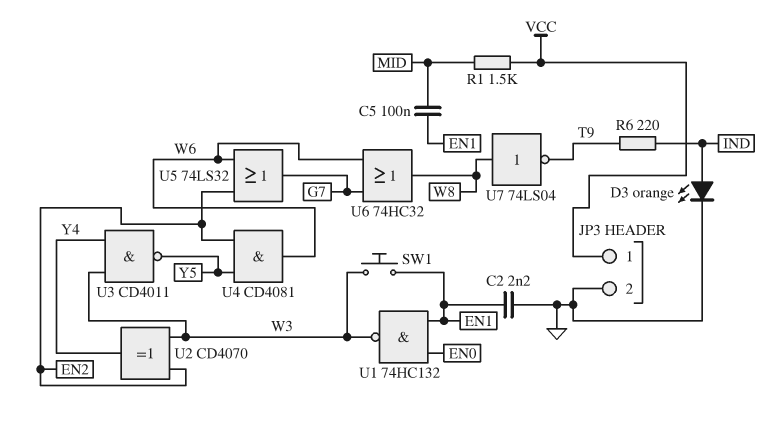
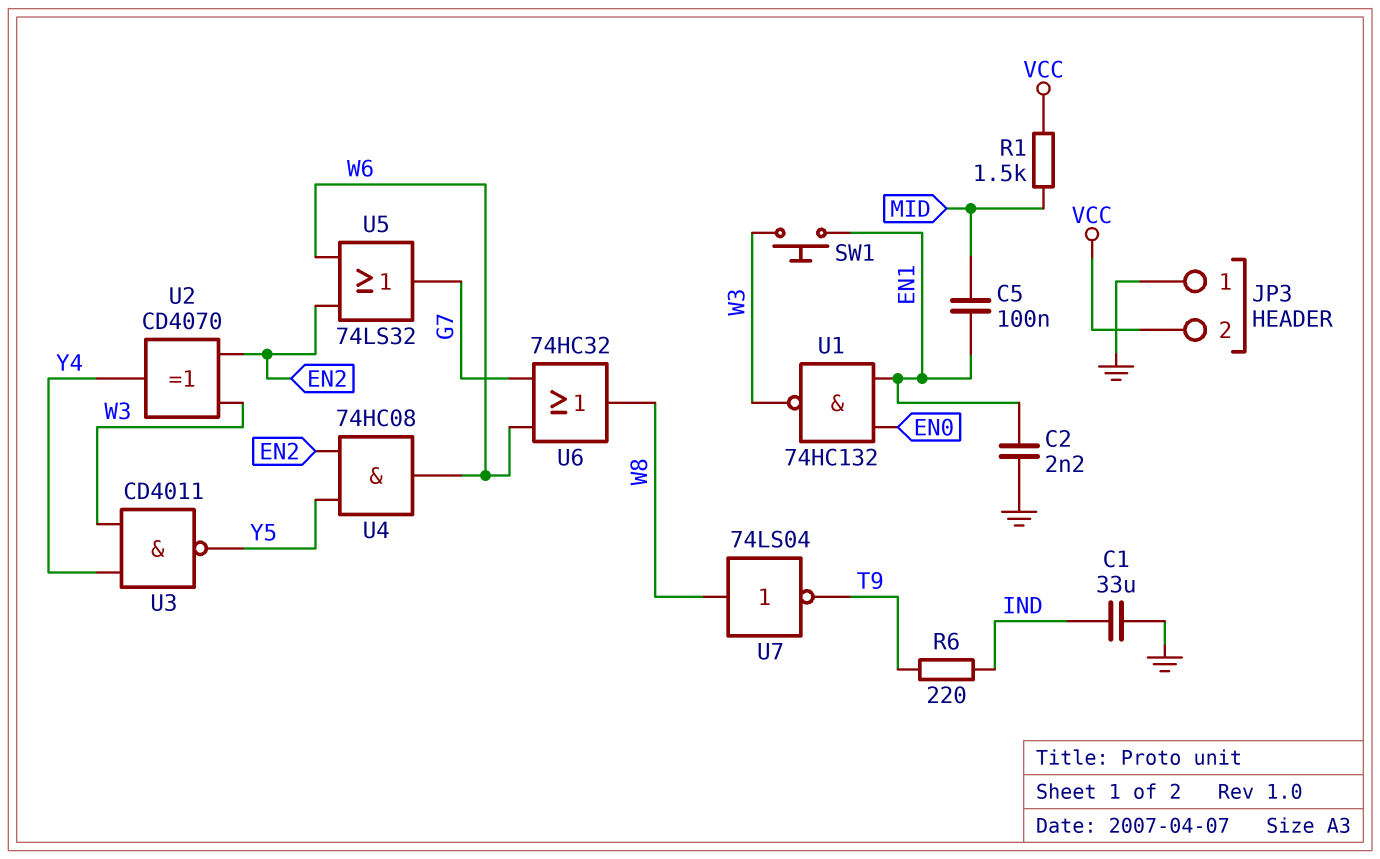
C1: none -> 33uF (GND, IND)
D3: LED orange (A IND, K GND) -> none
JP3 pin 1: VCC -> GND
JP3 pin 2: GND -> VCC
U4: AND CD4081 (in EN2, in Y5, out W6) -> AND 74HC08 (in EN2, in Y5, out W6)

